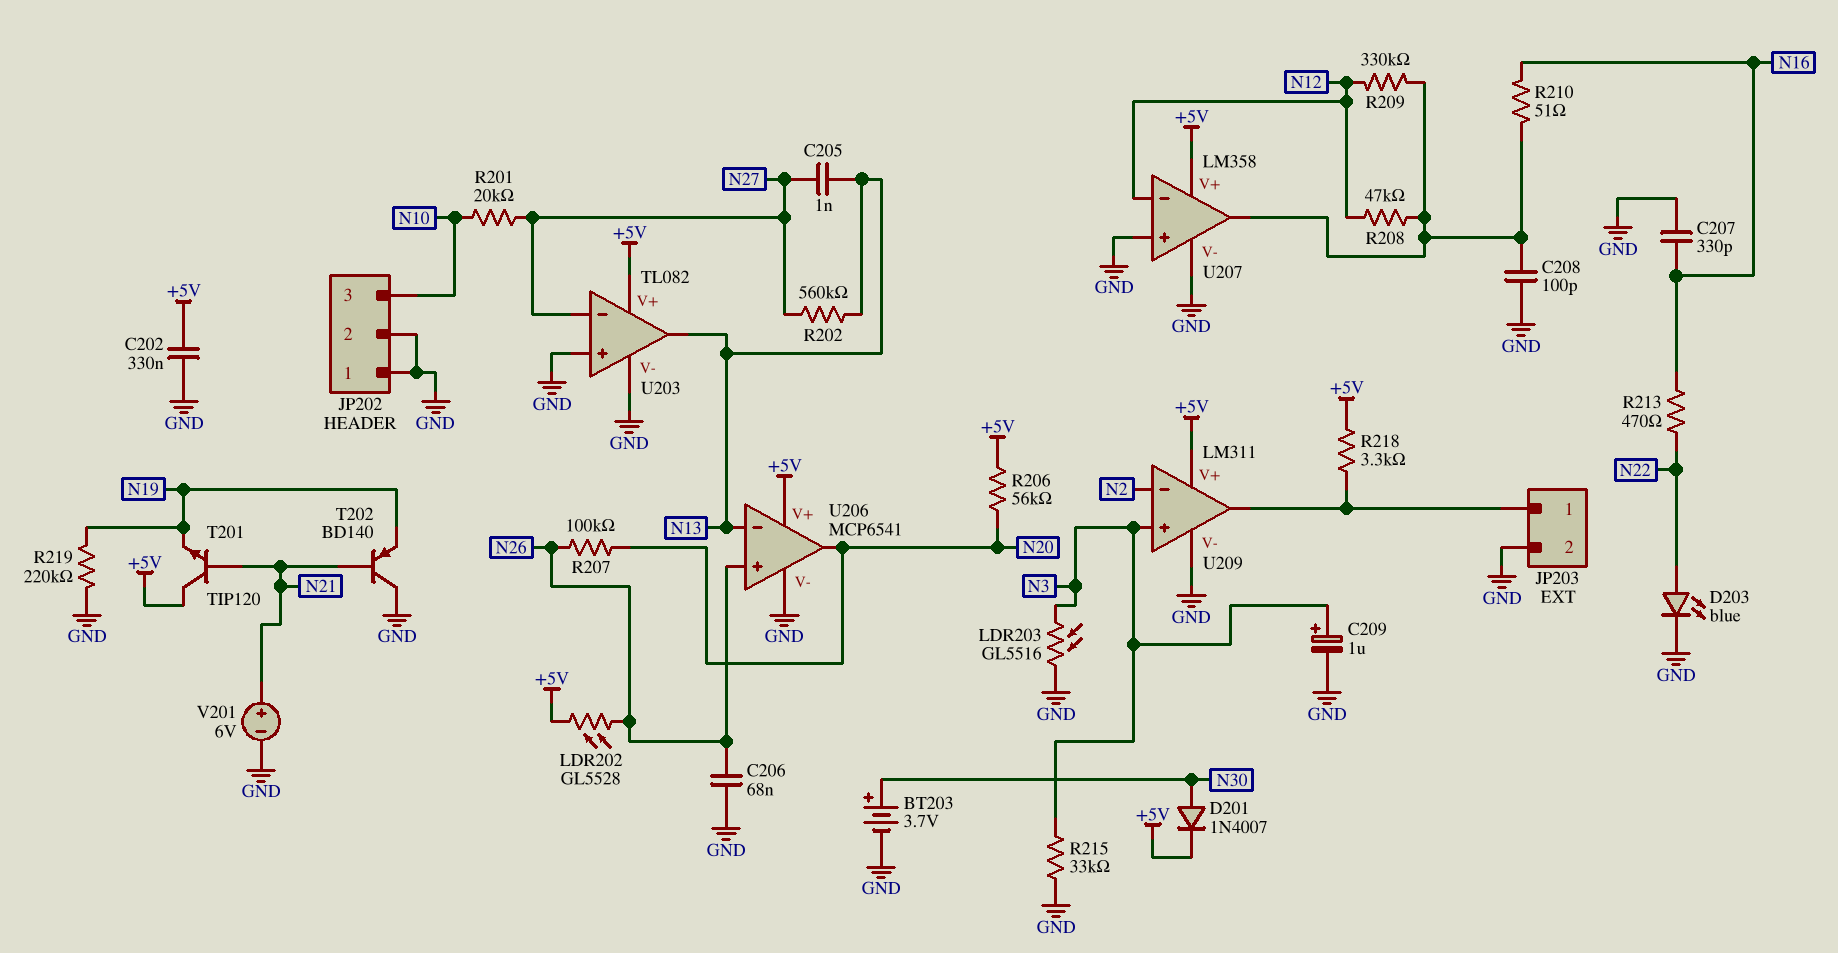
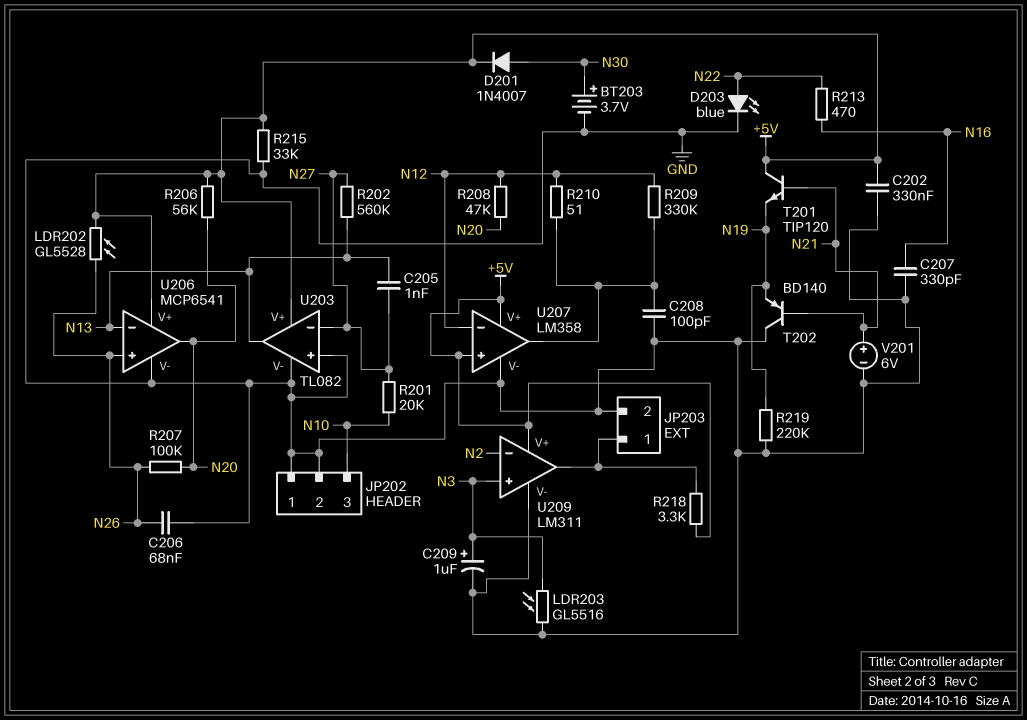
R208: 47k (N12, U207/out) -> 47k (N12, N20)
R210: 51 (N16, U207/out) -> 51 (N12, U207/out)
R215: 33k (GND, N3) -> 33k (+5V, GND)
U207 pin in+: GND -> +5V

